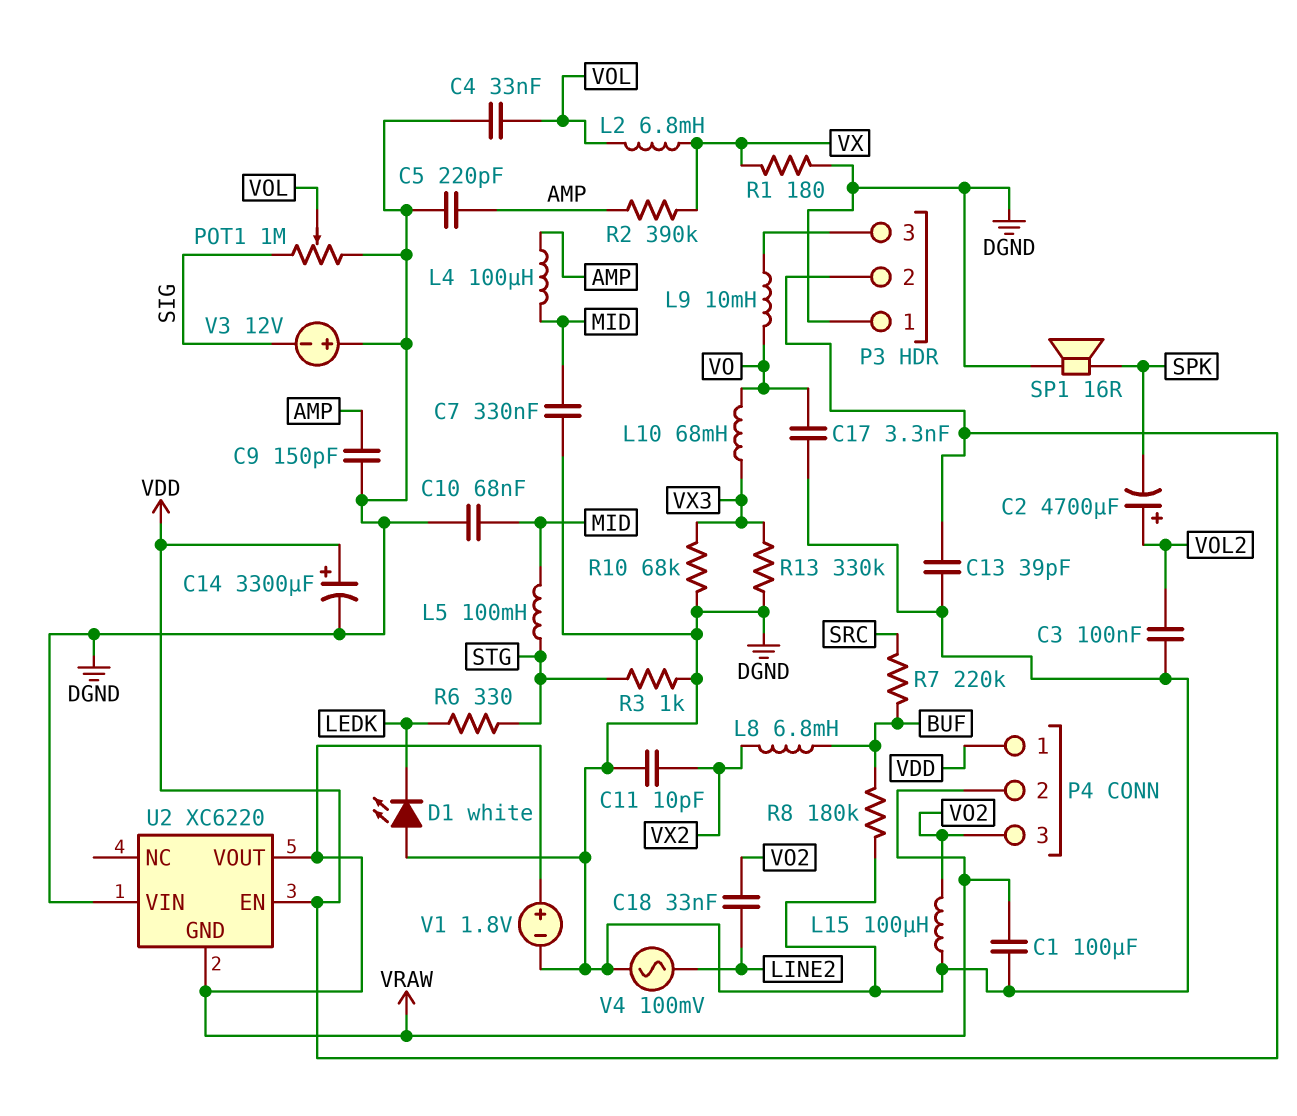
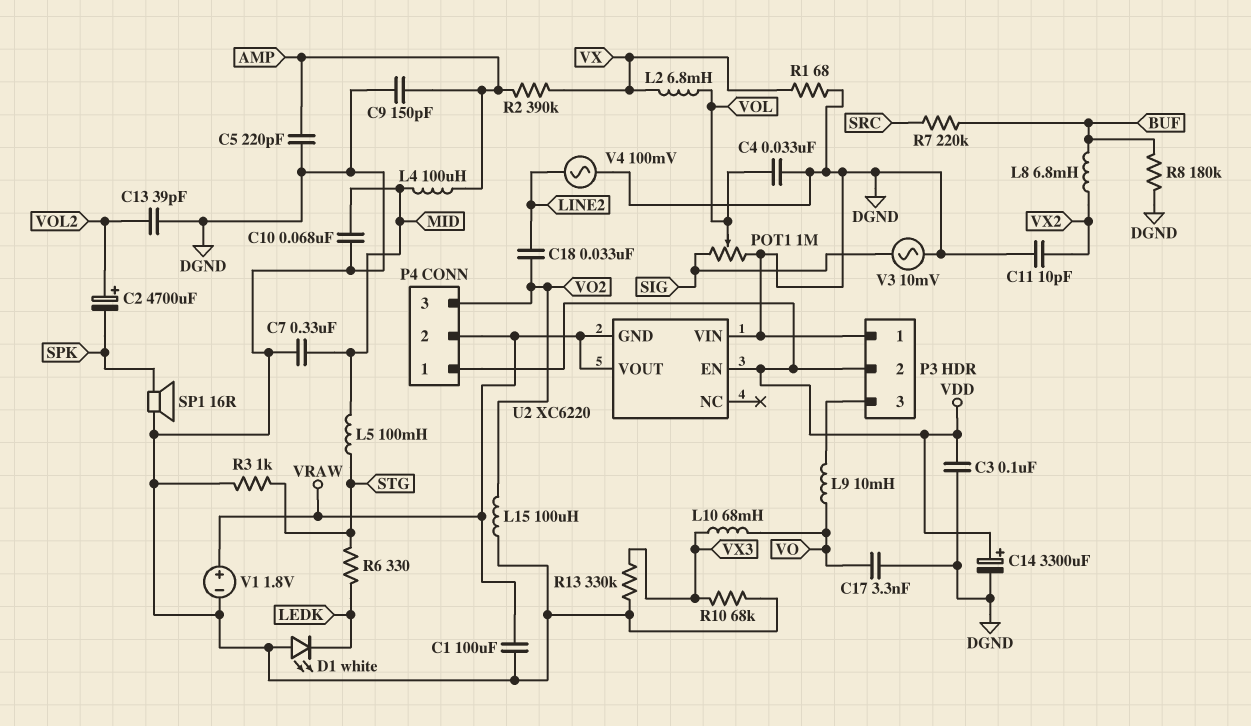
C3: 100nF (DGND, VOL2) -> 100nF (DGND, VDD)
C13: 39pF (DGND, VDD) -> 39pF (DGND, VOL2)
R1: 180 (DGND, VX) -> 68 (DGND, VX)
V3: 12V (plus DGND, minus SIG) -> AC 10mV (DGND, SIG)

